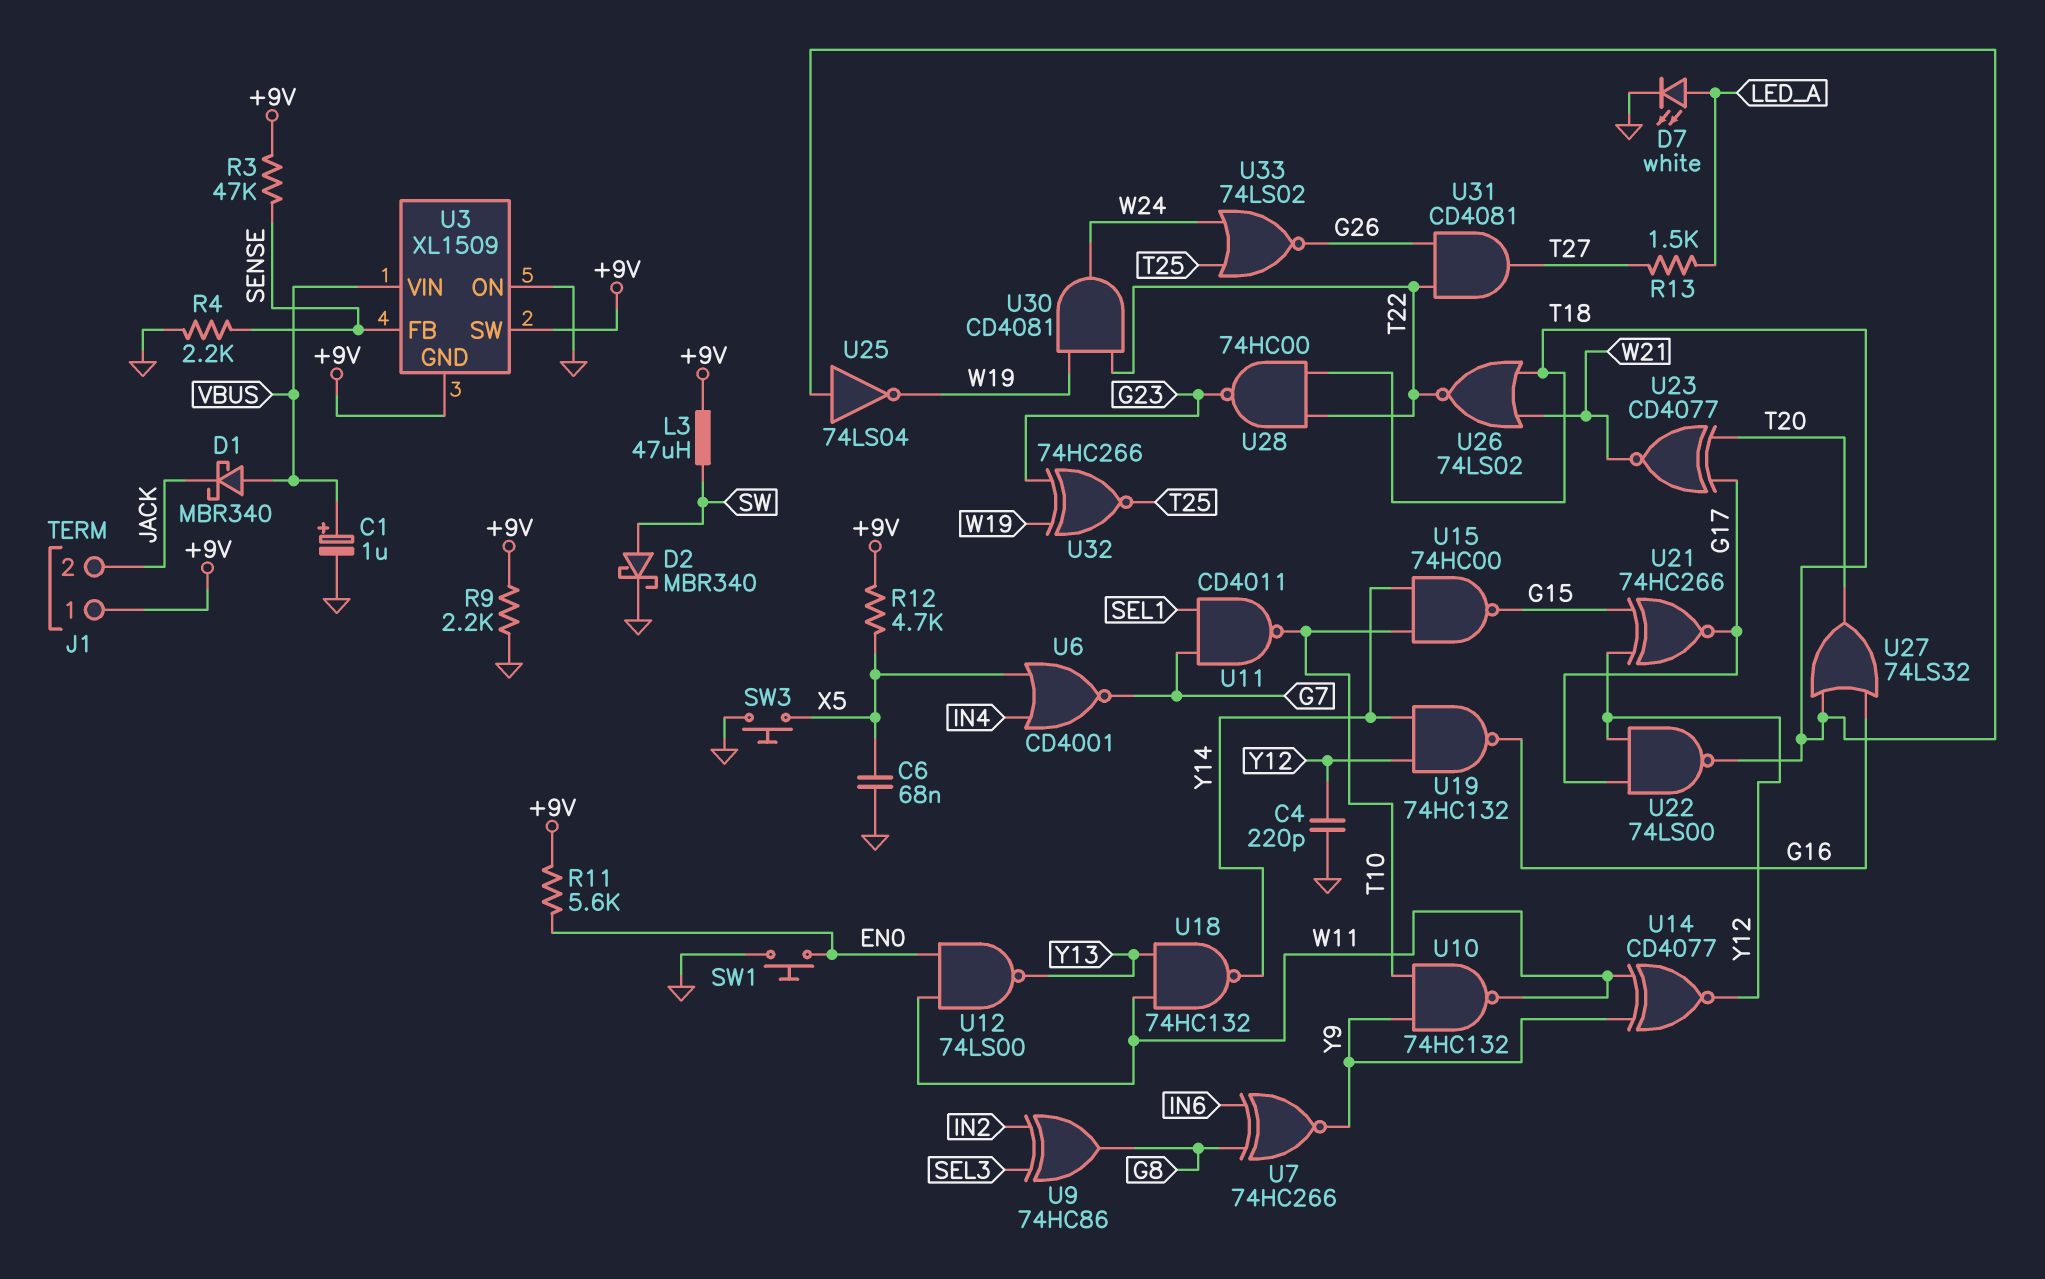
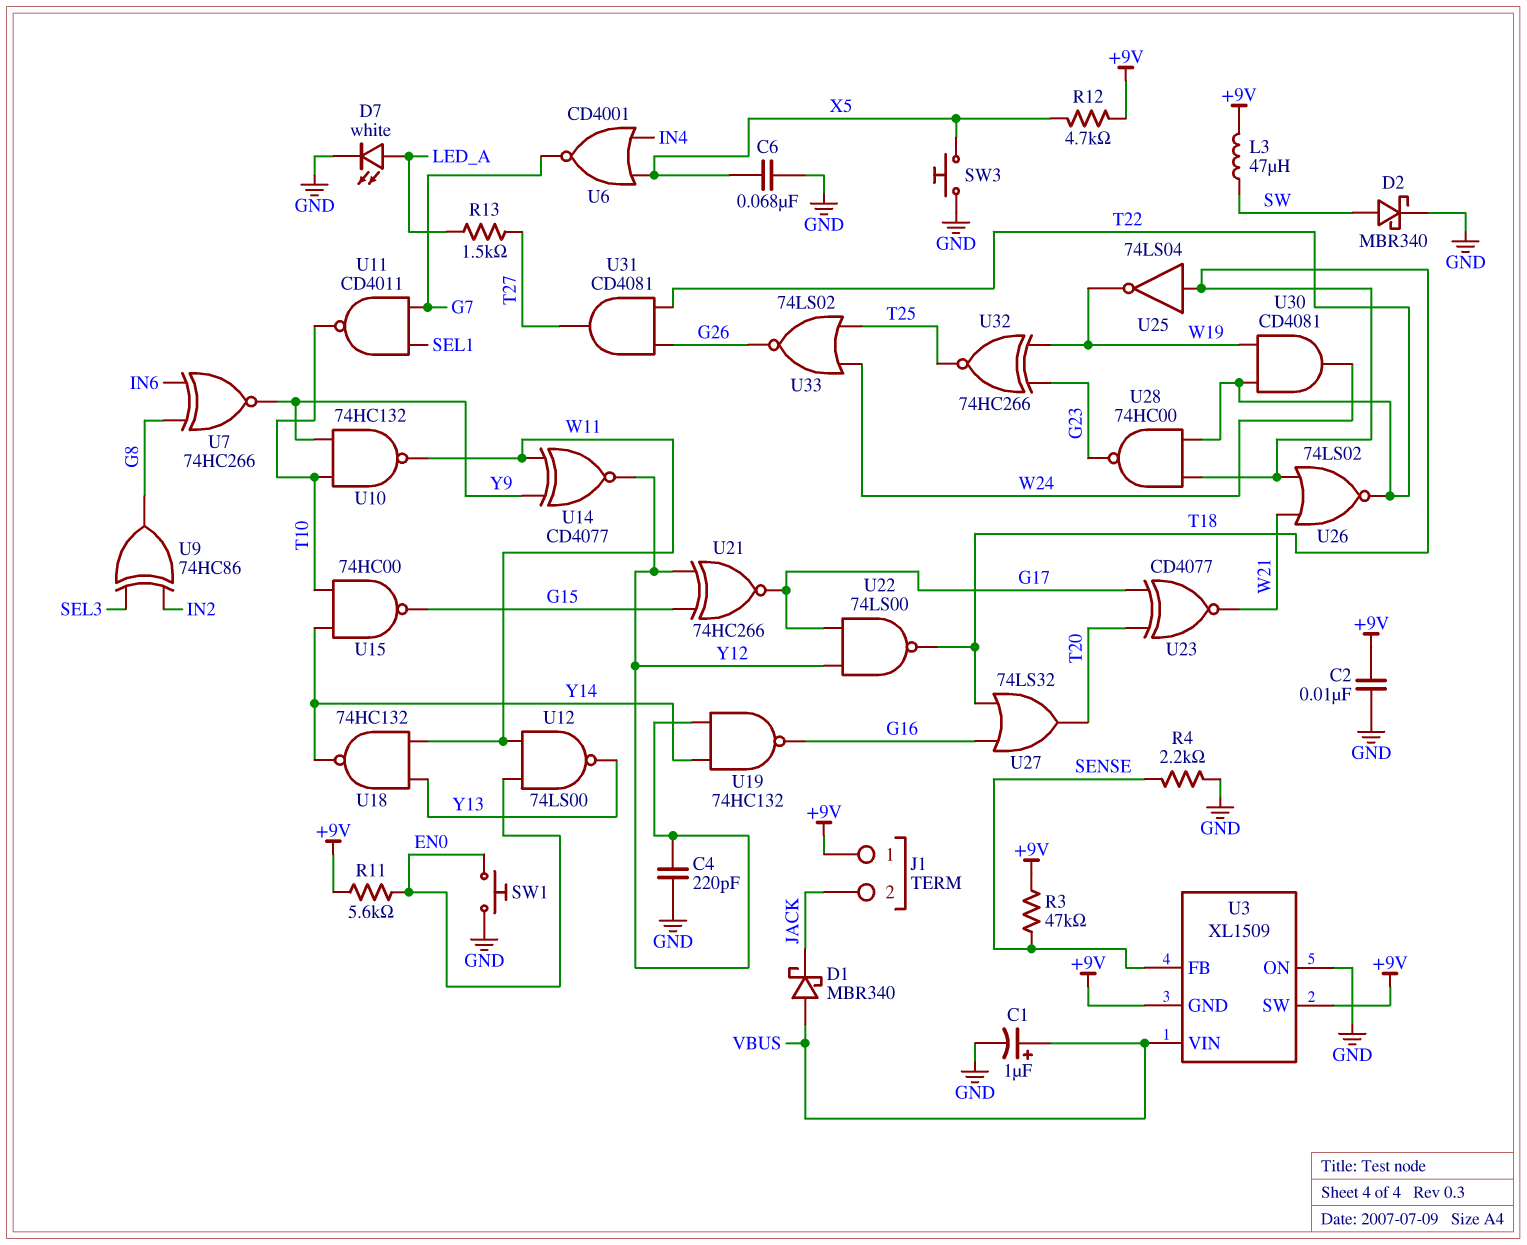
C2: none -> 10nF (+9V, GND)
R9: 2.2k (+9V, GND) -> none

